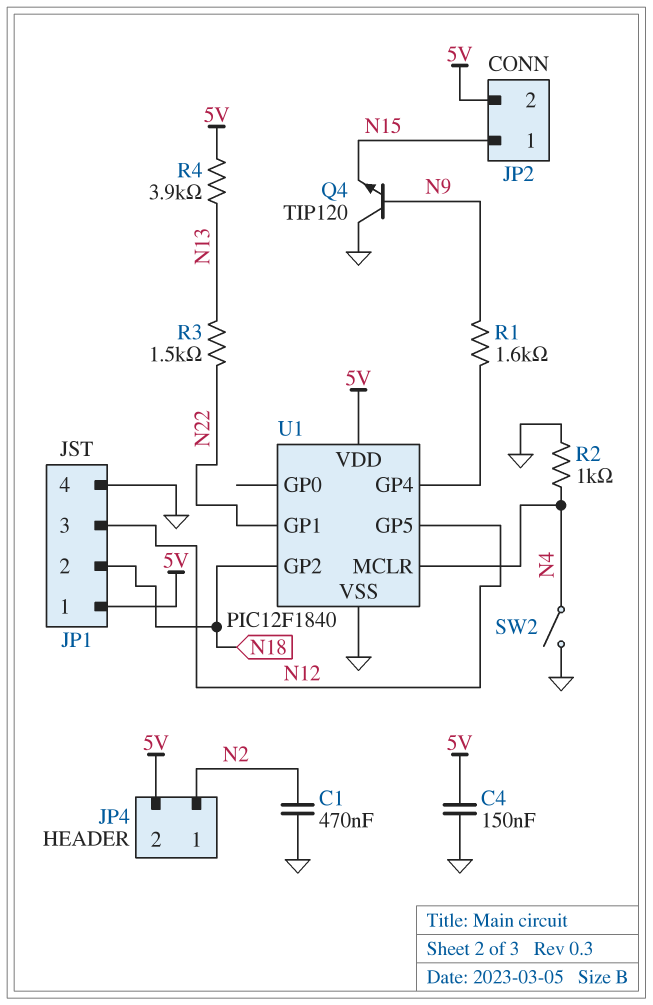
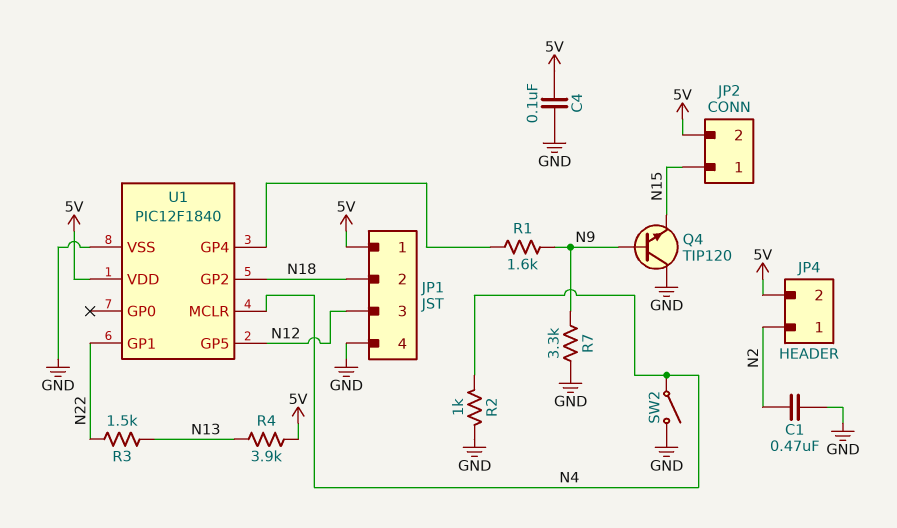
C4: 150nF (5V, GND) -> 100nF (5V, GND)
R7: none -> 3.3k (GND, N9)

